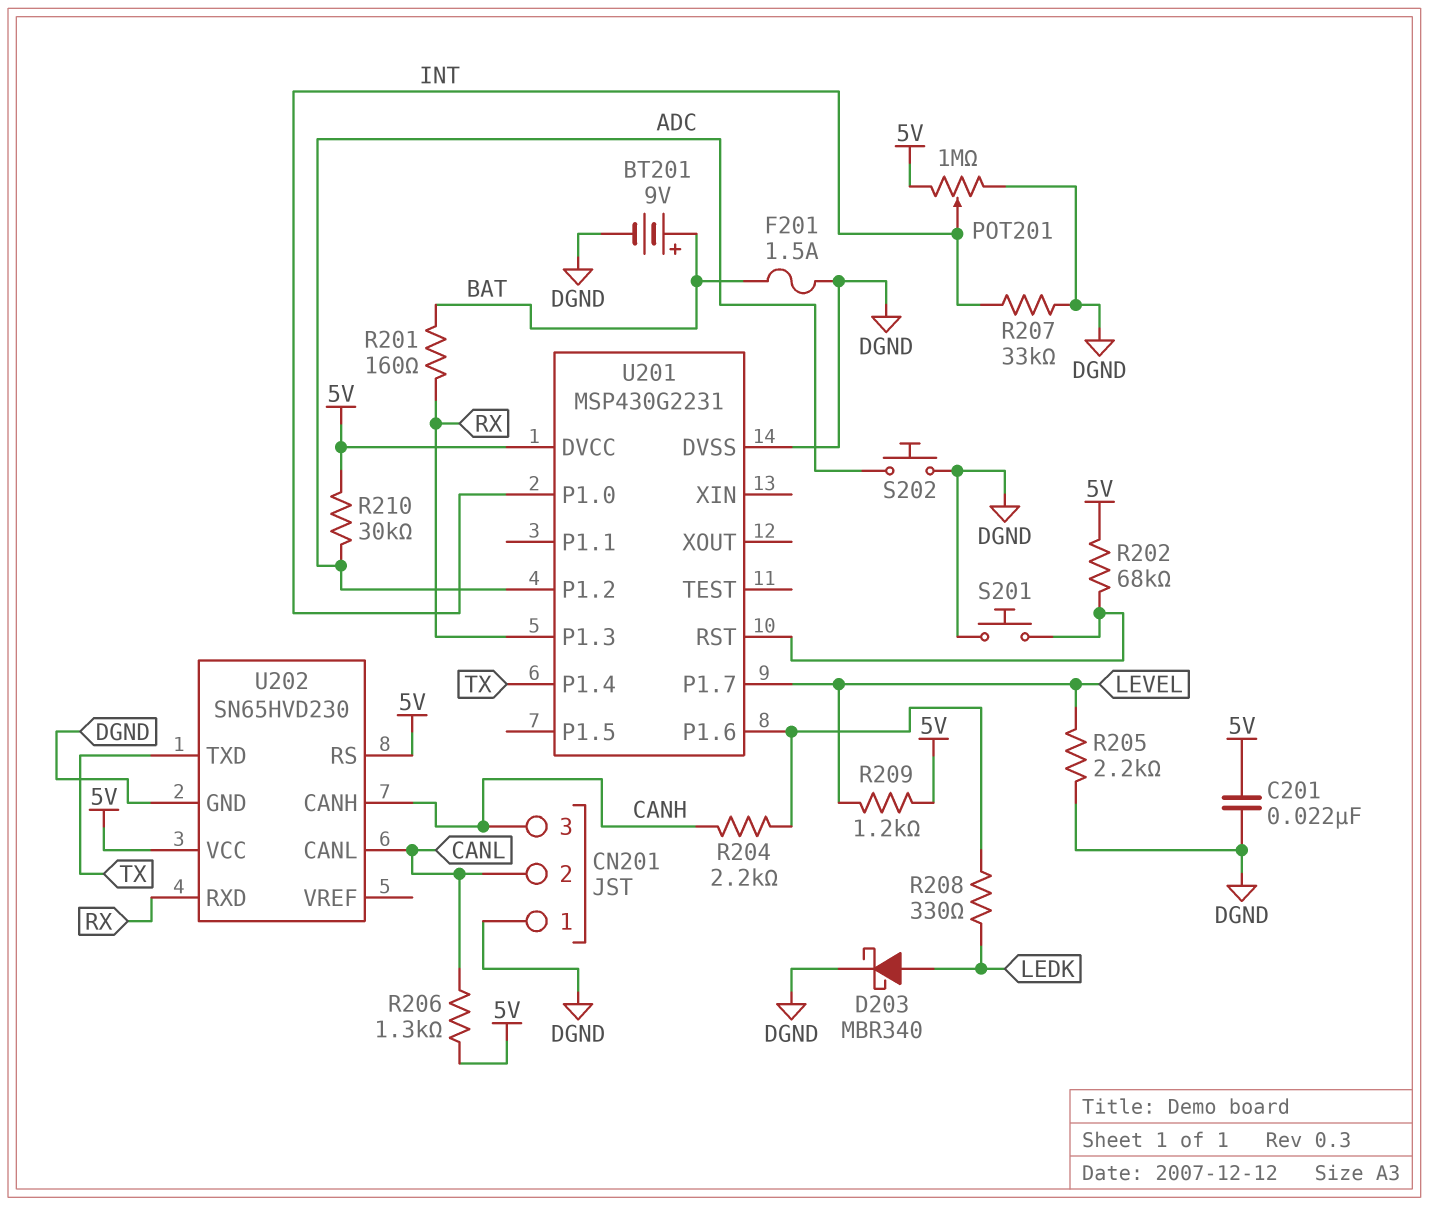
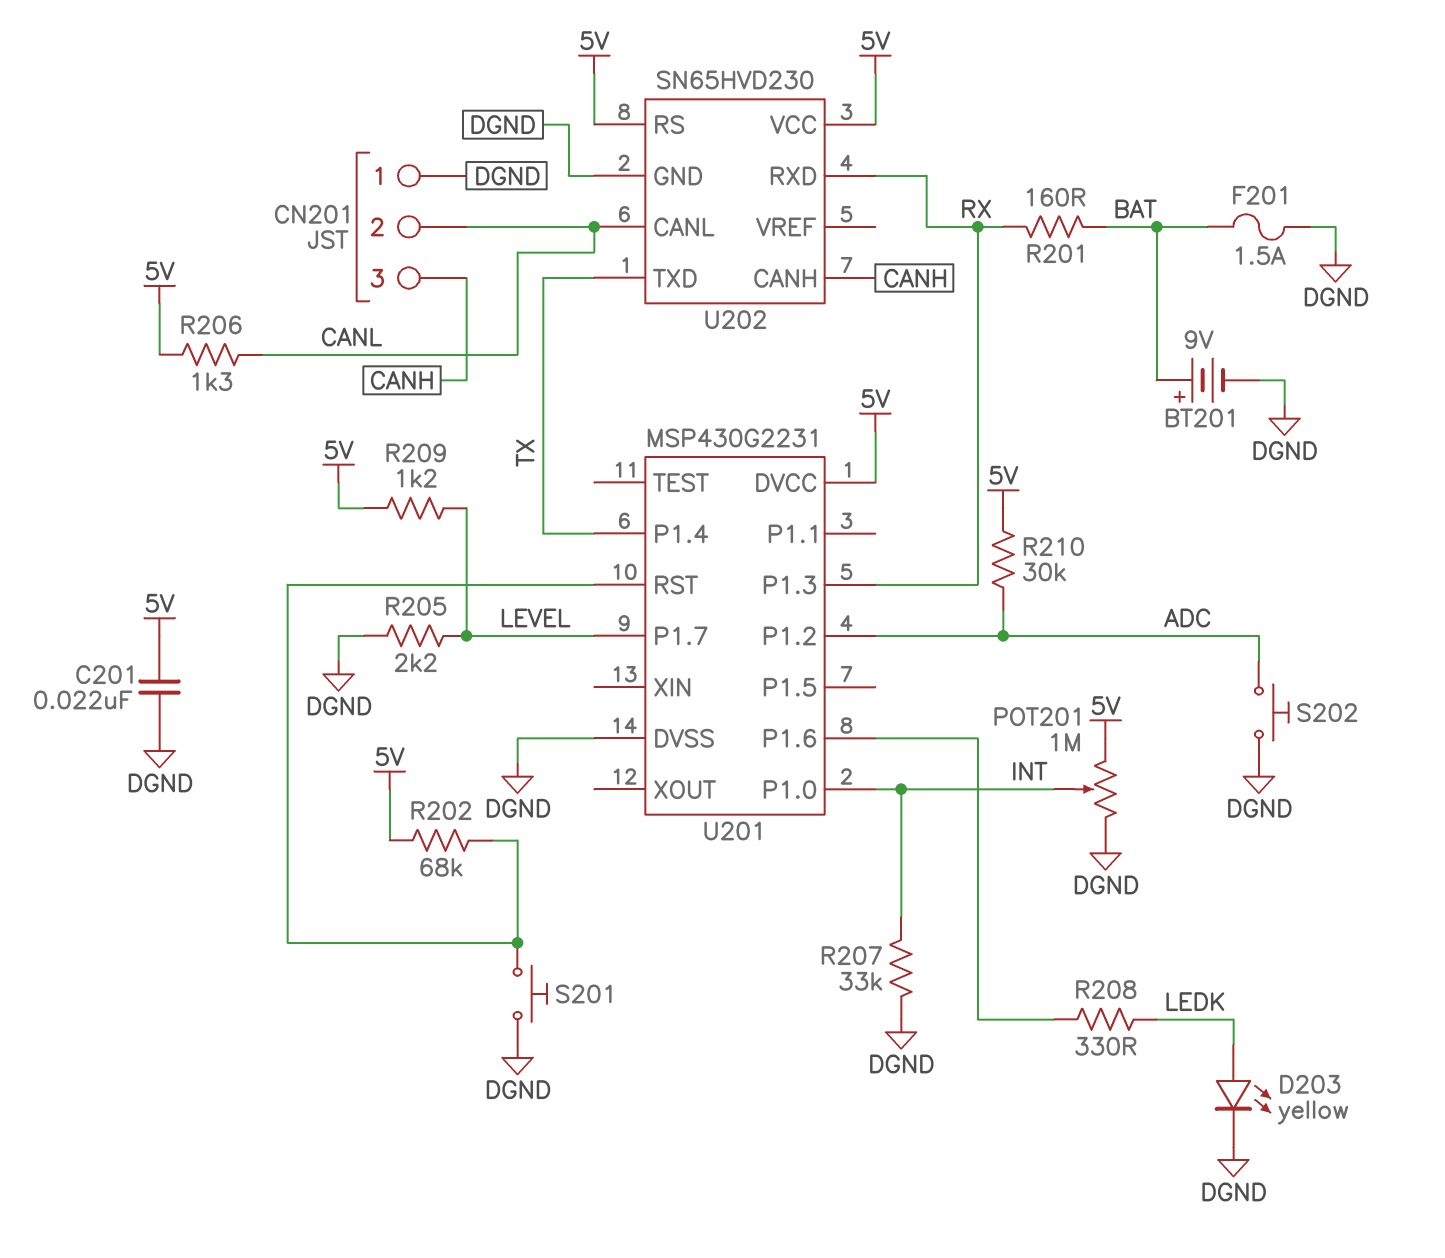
D203: schottky MBR340 (A LEDK, K DGND) -> LED yellow (A LEDK, K DGND)
R204: 2.2k (CANH, U201/P1.6) -> none

